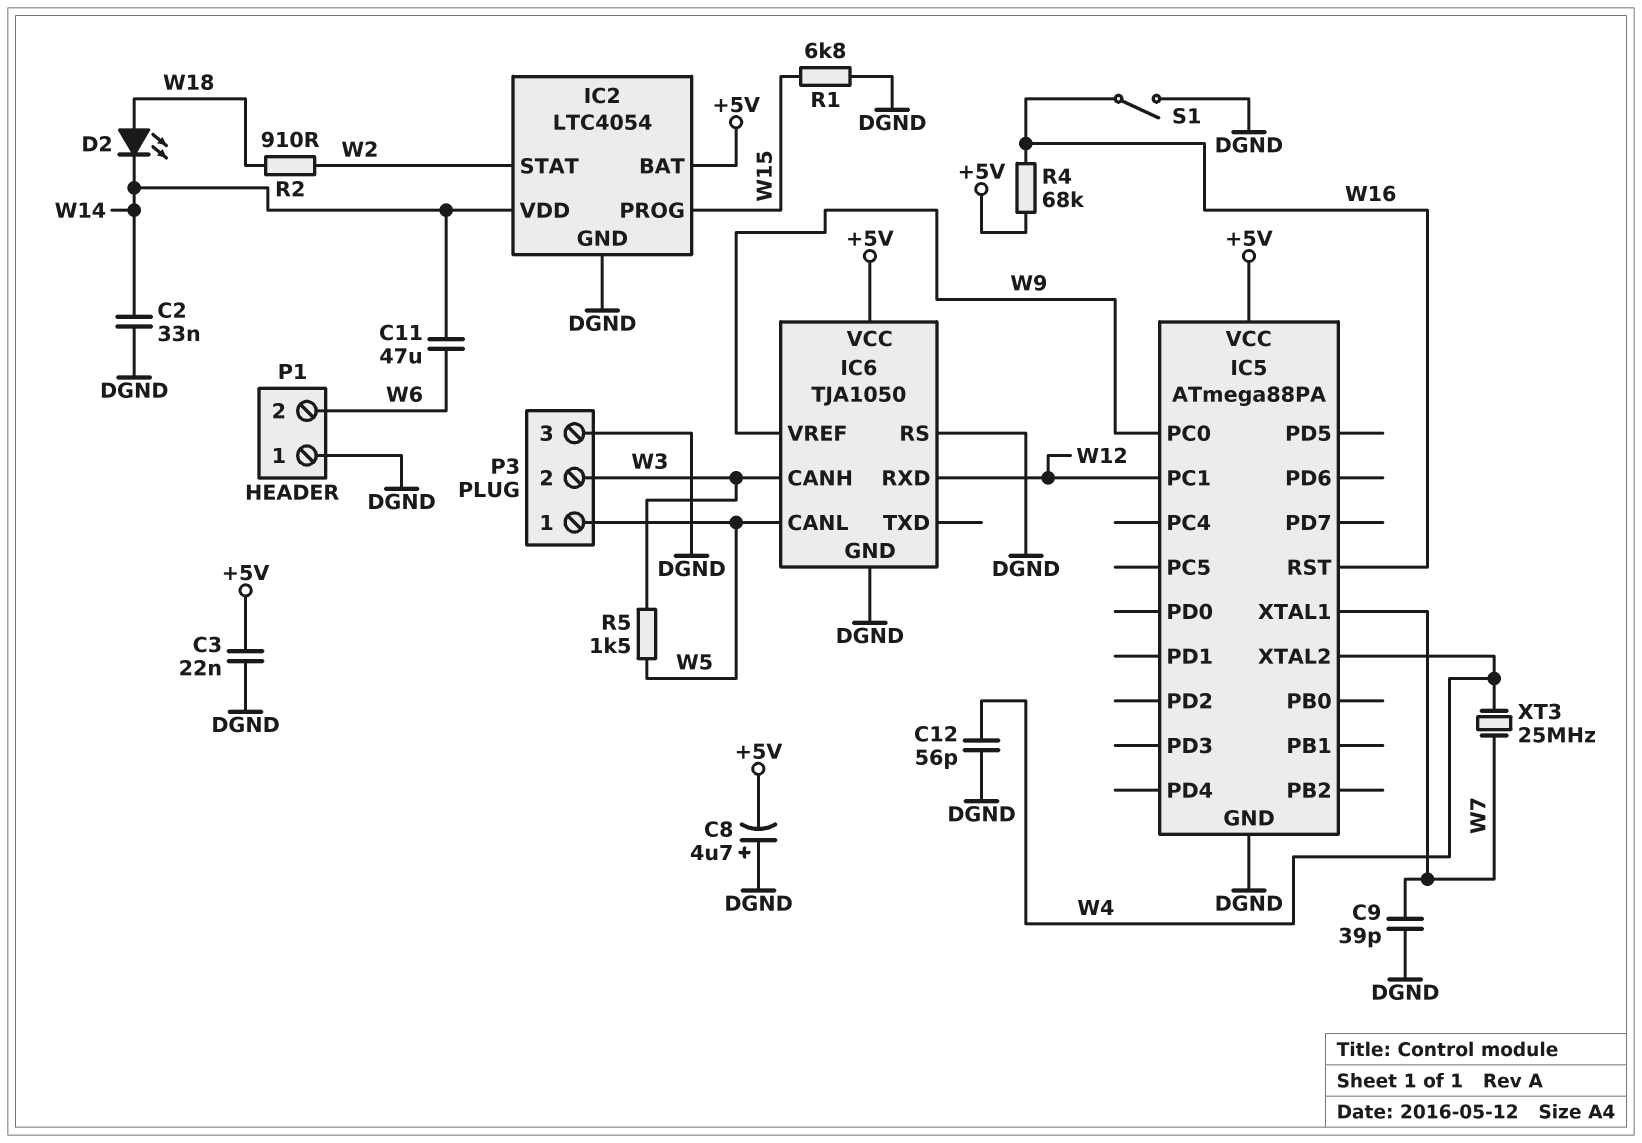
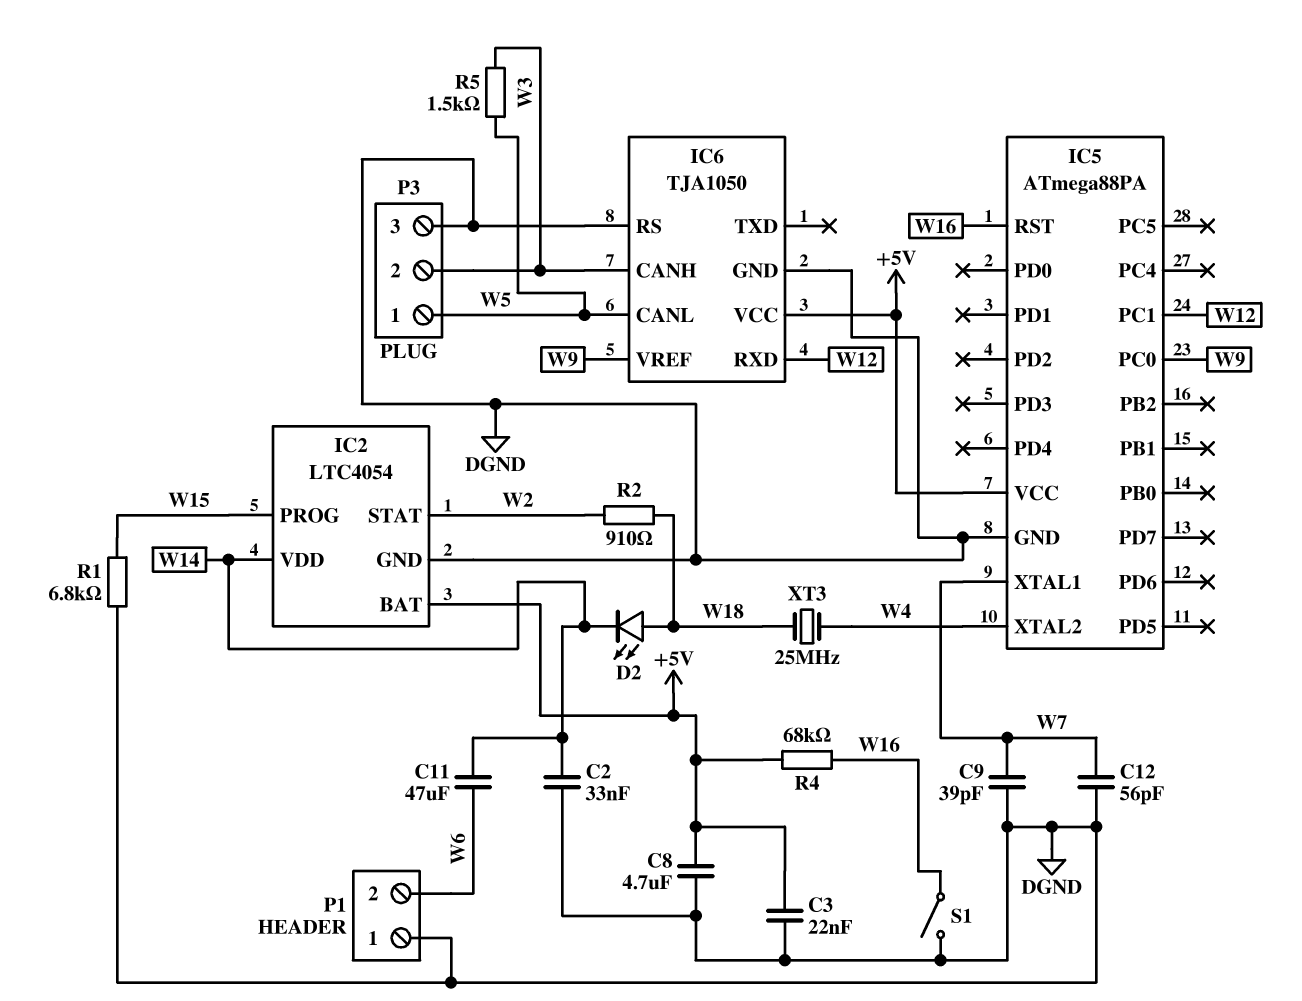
C8: 4.7uF (plus DGND, minus +5V) -> 4.7uF (+5V, DGND)
C12: 56pF (DGND, W4) -> 56pF (DGND, W7)
XT3: 25MHz (W4, W7) -> 25MHz (W4, W18)

